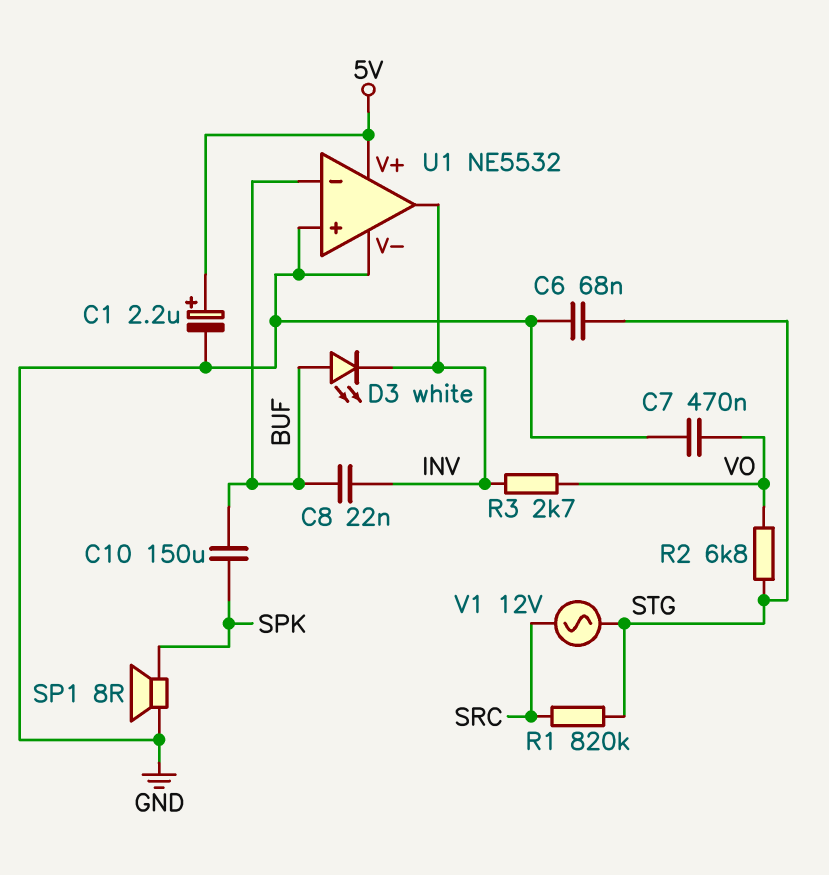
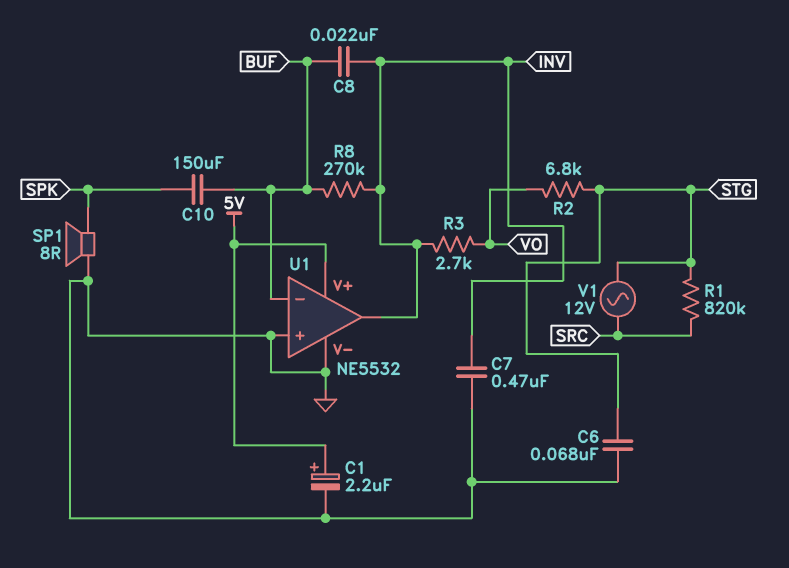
C7: 470nF (GND, VO) -> 470nF (GND, INV)
D3: LED white (A BUF, K INV) -> none
R8: none -> 270k (BUF, INV)

